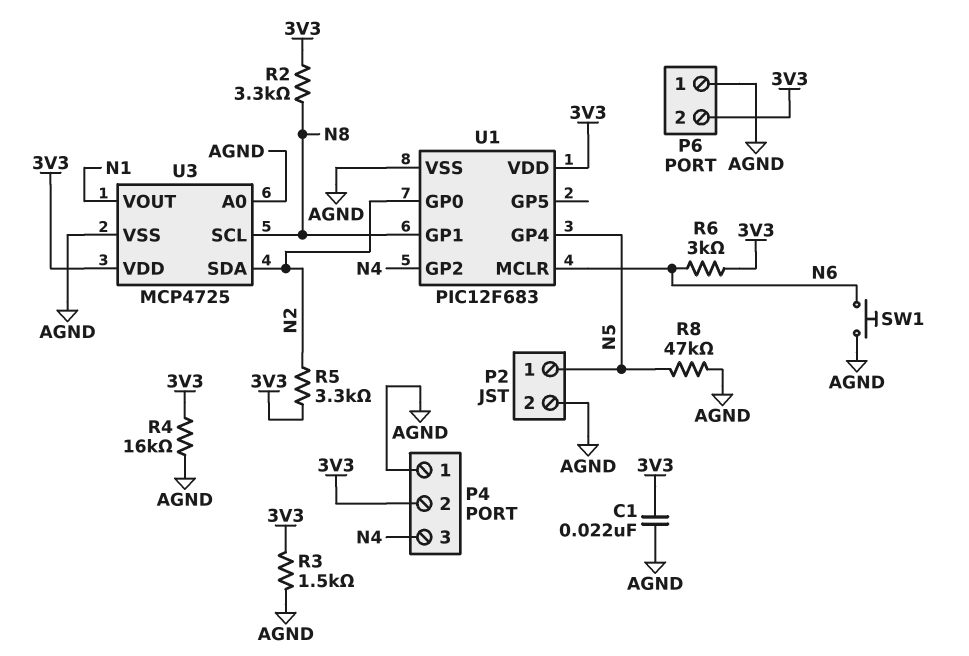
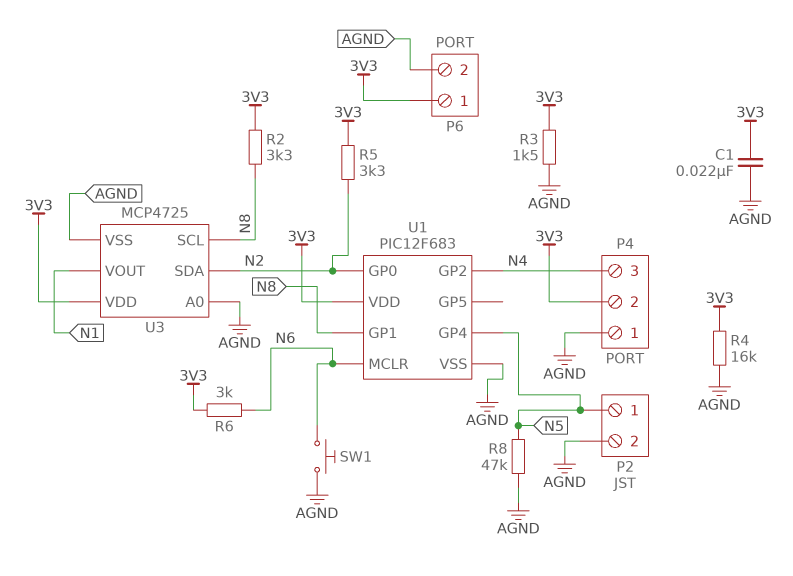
P6 pin 1: AGND -> 3V3
P6 pin 2: 3V3 -> AGND

